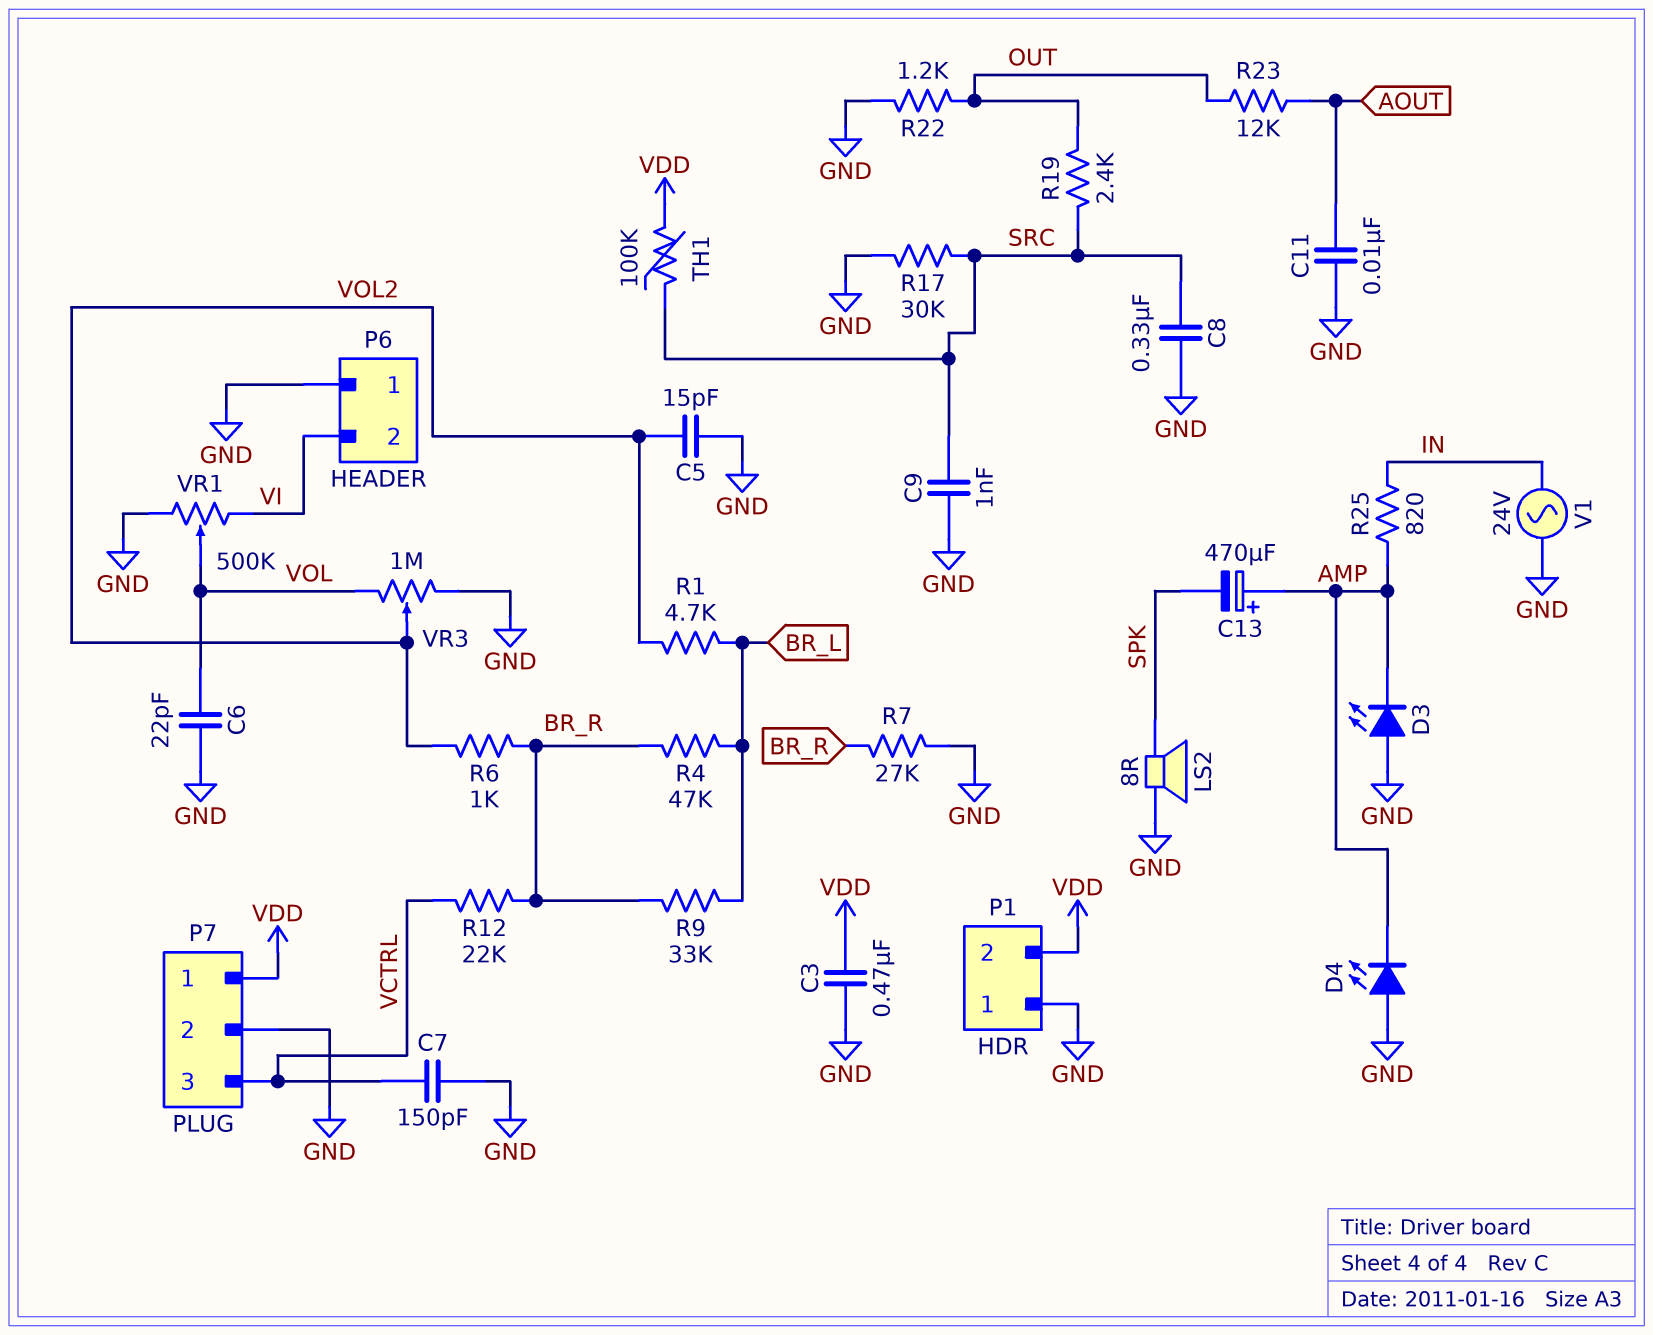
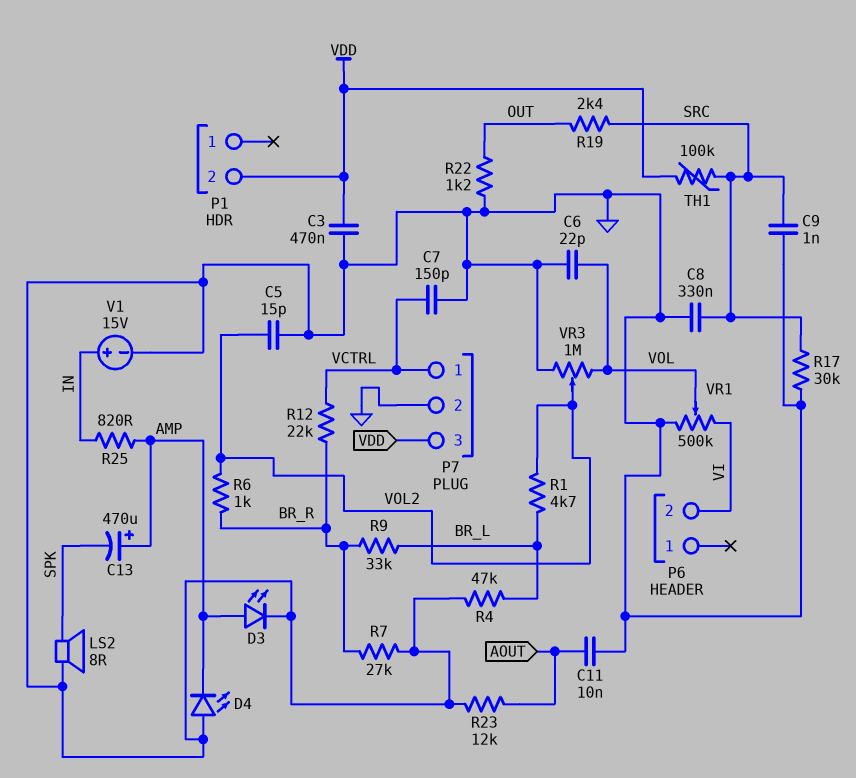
D3: LED (A GND, K AMP) -> LED (A AMP, K GND)
P1 pin 1: GND -> none
P6 pin 1: GND -> none
P7 pin 1: VDD -> VCTRL
P7 pin 3: VCTRL -> VDD
R4: 47k (BR_L, BR_R) -> 47k (BR_L, GND)
R23: 12k (AOUT, OUT) -> 12k (AOUT, GND)
V1: AC 24V (GND, IN) -> 15V (plus IN, minus GND)

